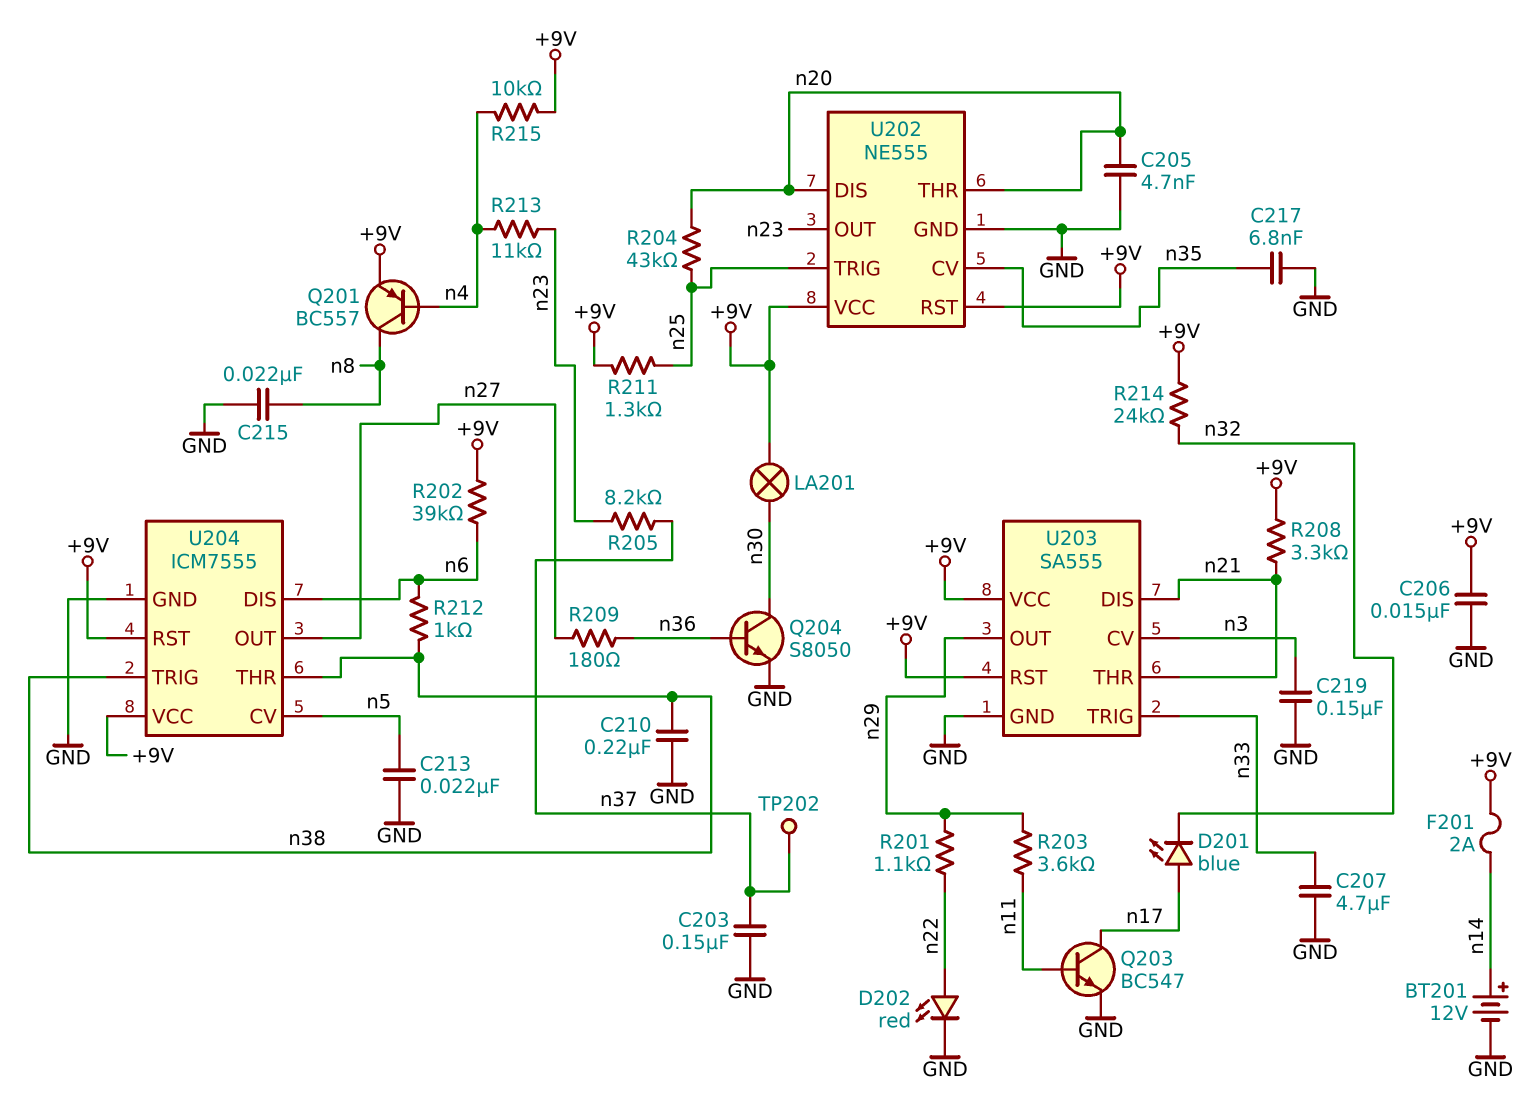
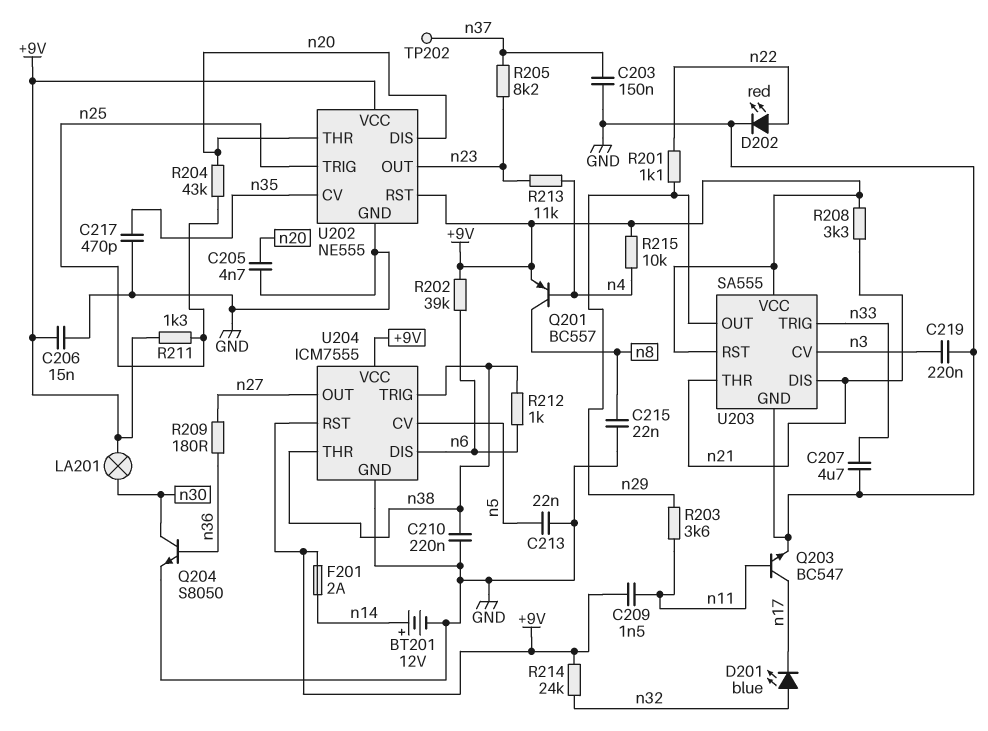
C209: none -> 1.5nF (+9V, n11)
C217: 6.8nF (GND, n35) -> 470pF (GND, n35)
C219: 150nF (GND, n3) -> 220nF (GND, n3)
D201: LED blue (A n17, K n32) -> LED blue (A n32, K n17)

